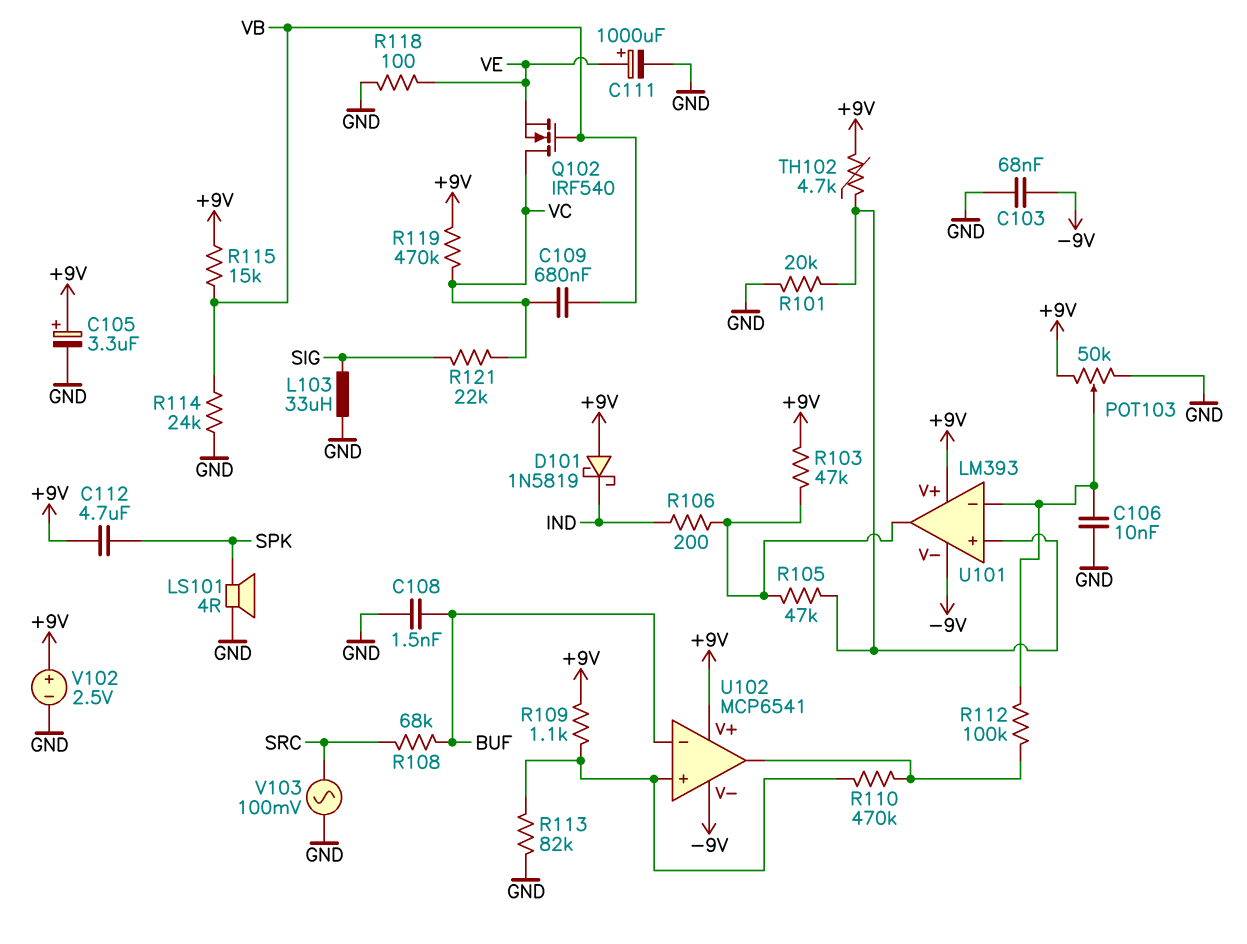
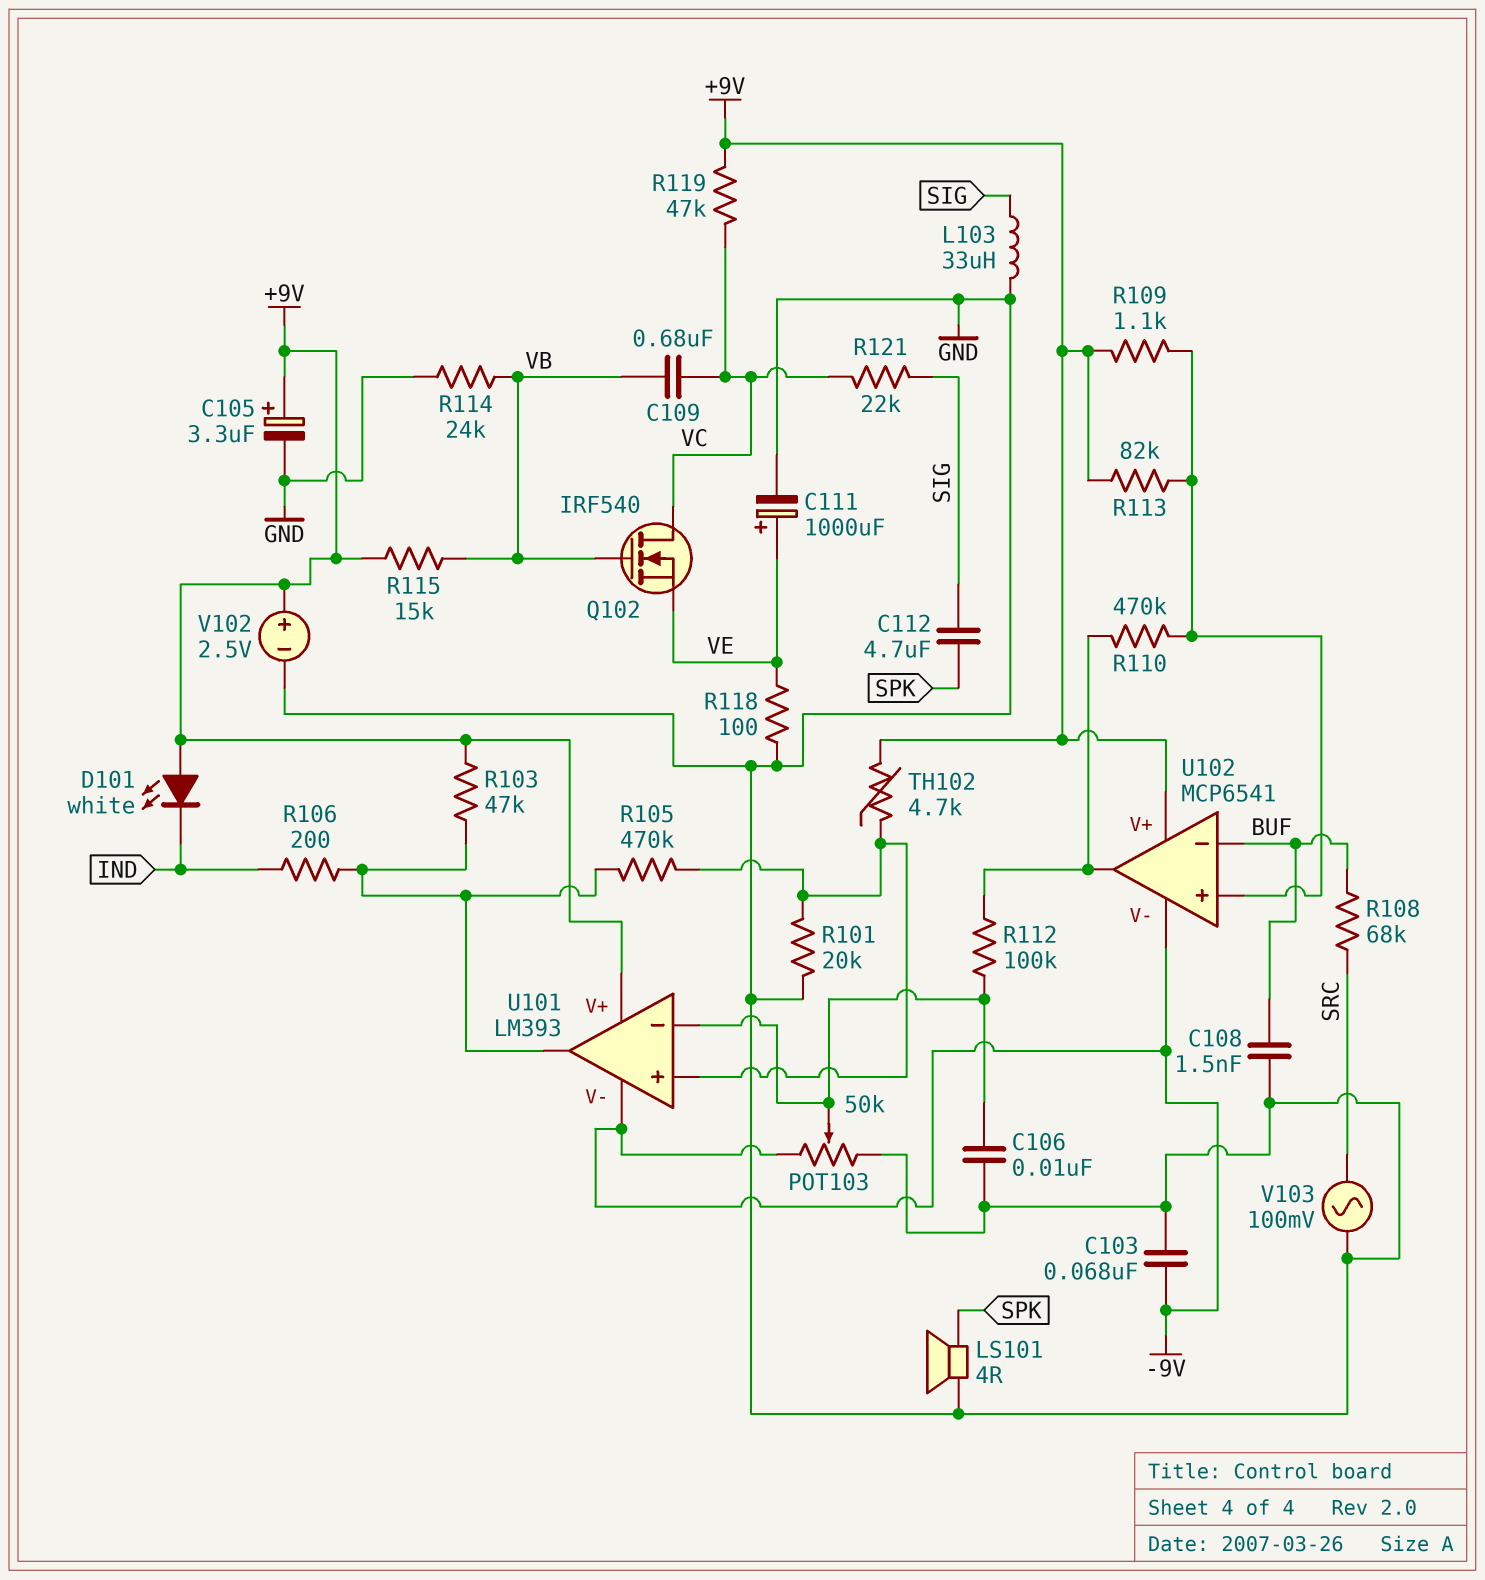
C112: 4.7uF (+9V, SPK) -> 4.7uF (SIG, SPK)
D101: schottky 1N5819 (A +9V, K IND) -> LED white (A +9V, K IND)
POT103: 50k (+9V, GND, wiper U101/in-) -> 50k (-9V, GND, wiper U101/in-)
R105: 47k (U101/in+, U101/out) -> 470k (U101/in+, U101/out)
R113: 82k (GND, U102/in+) -> 82k (+9V, U102/in+)
R119: 470k (+9V, VC) -> 47k (+9V, VC)

